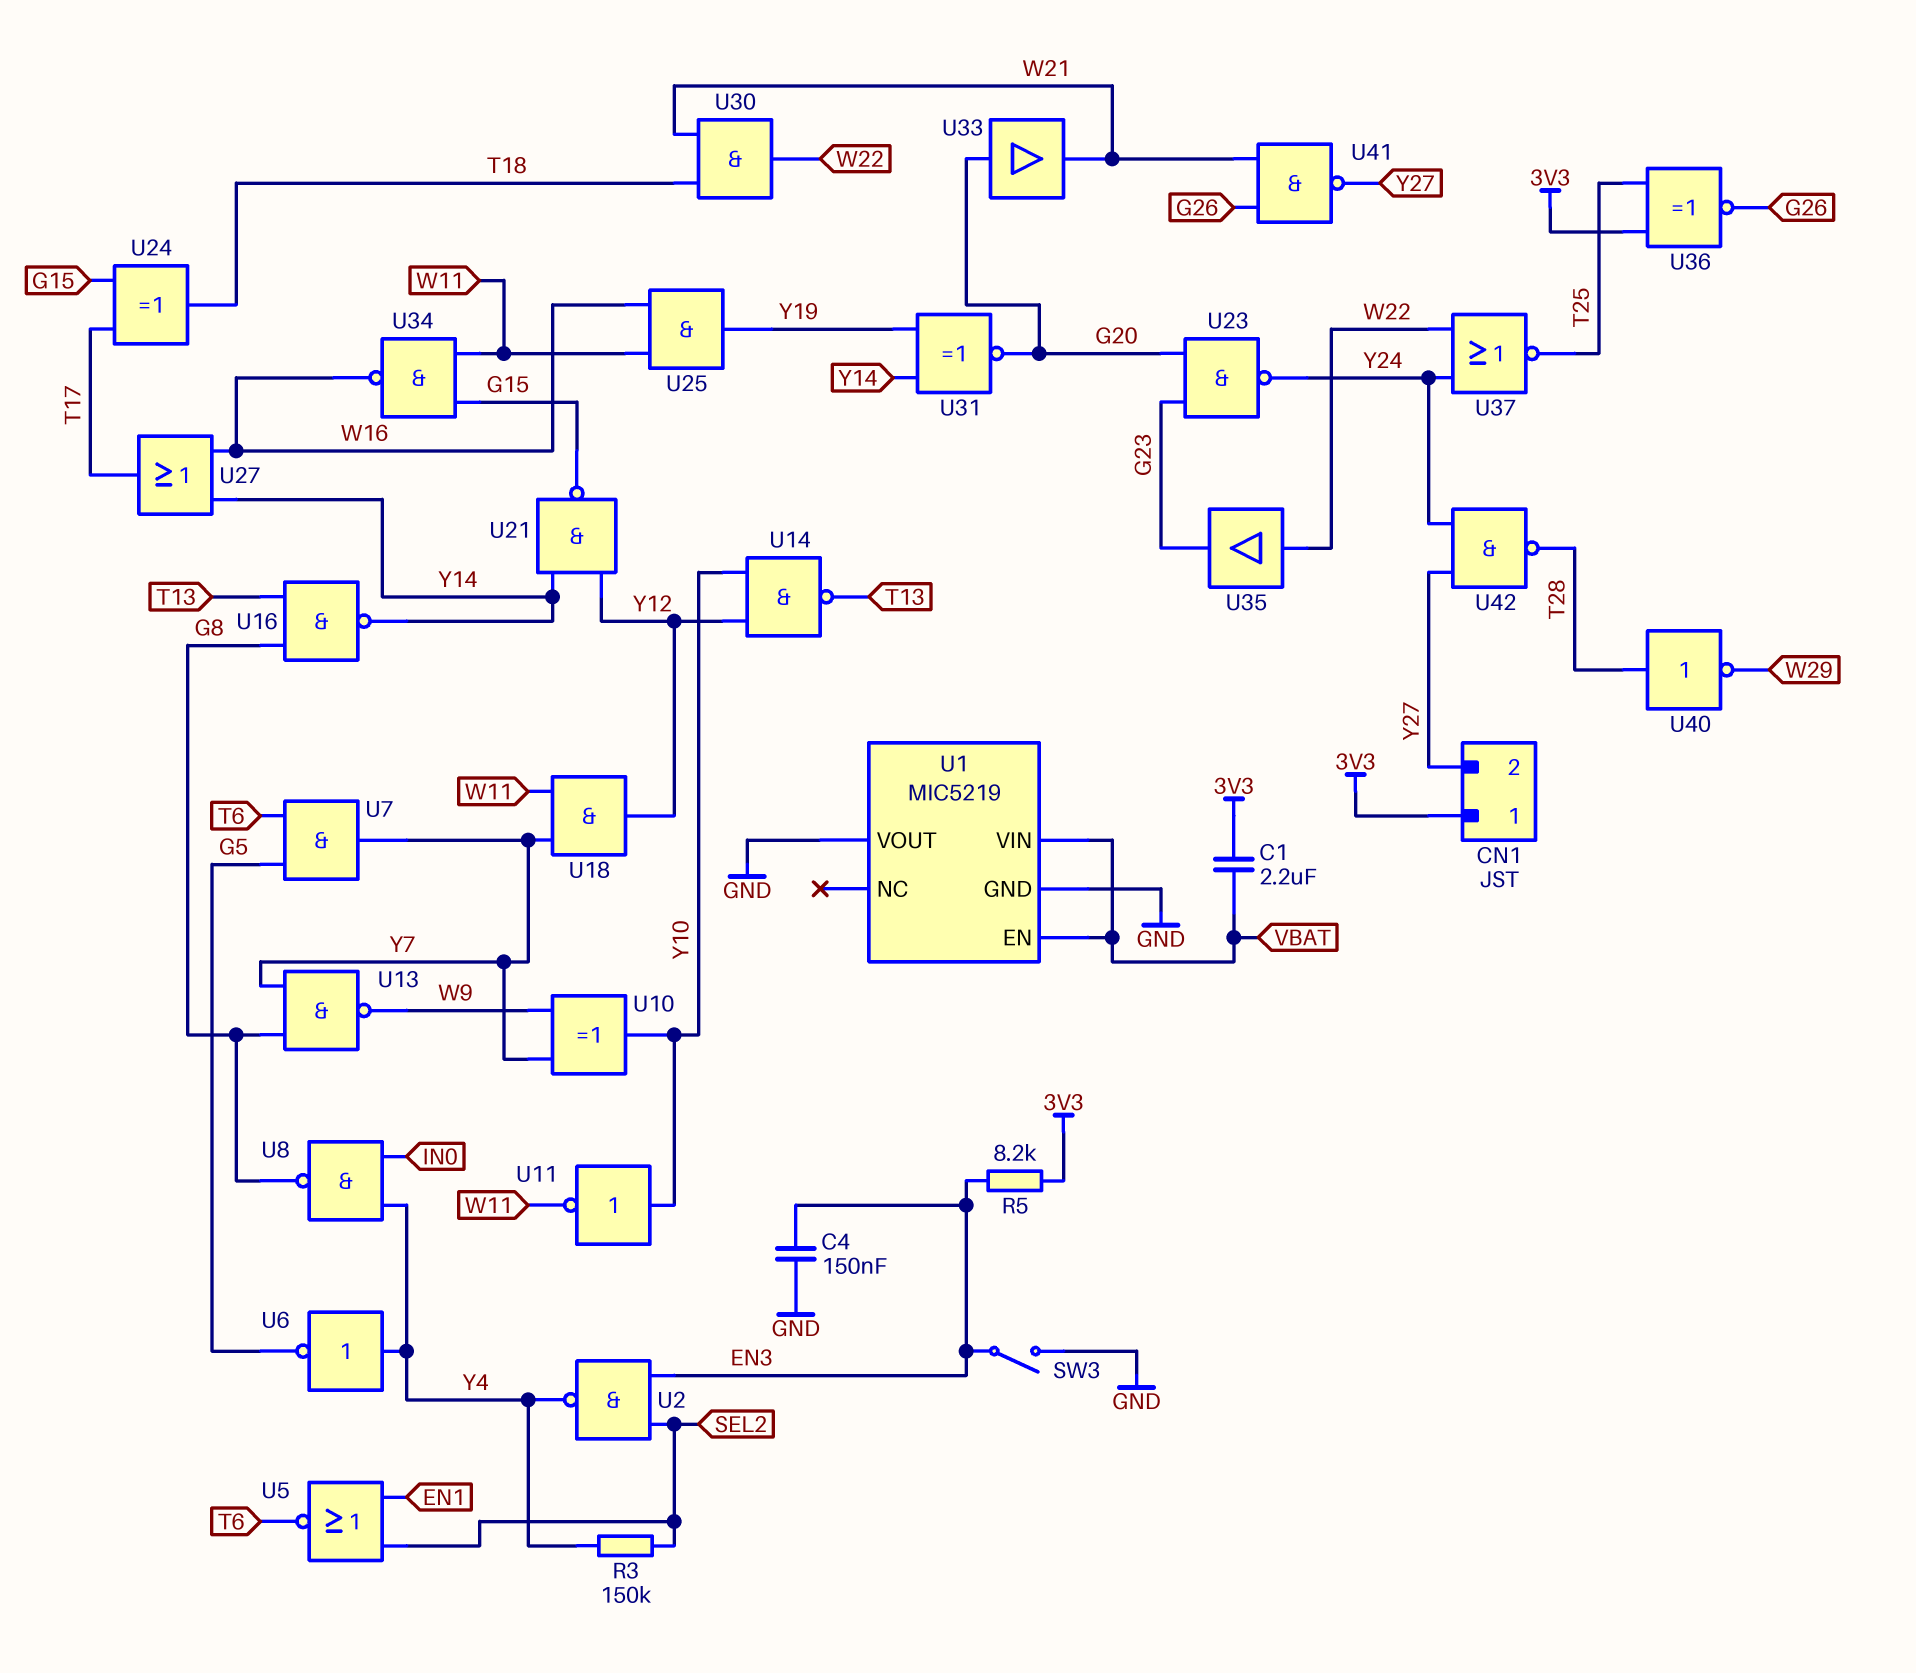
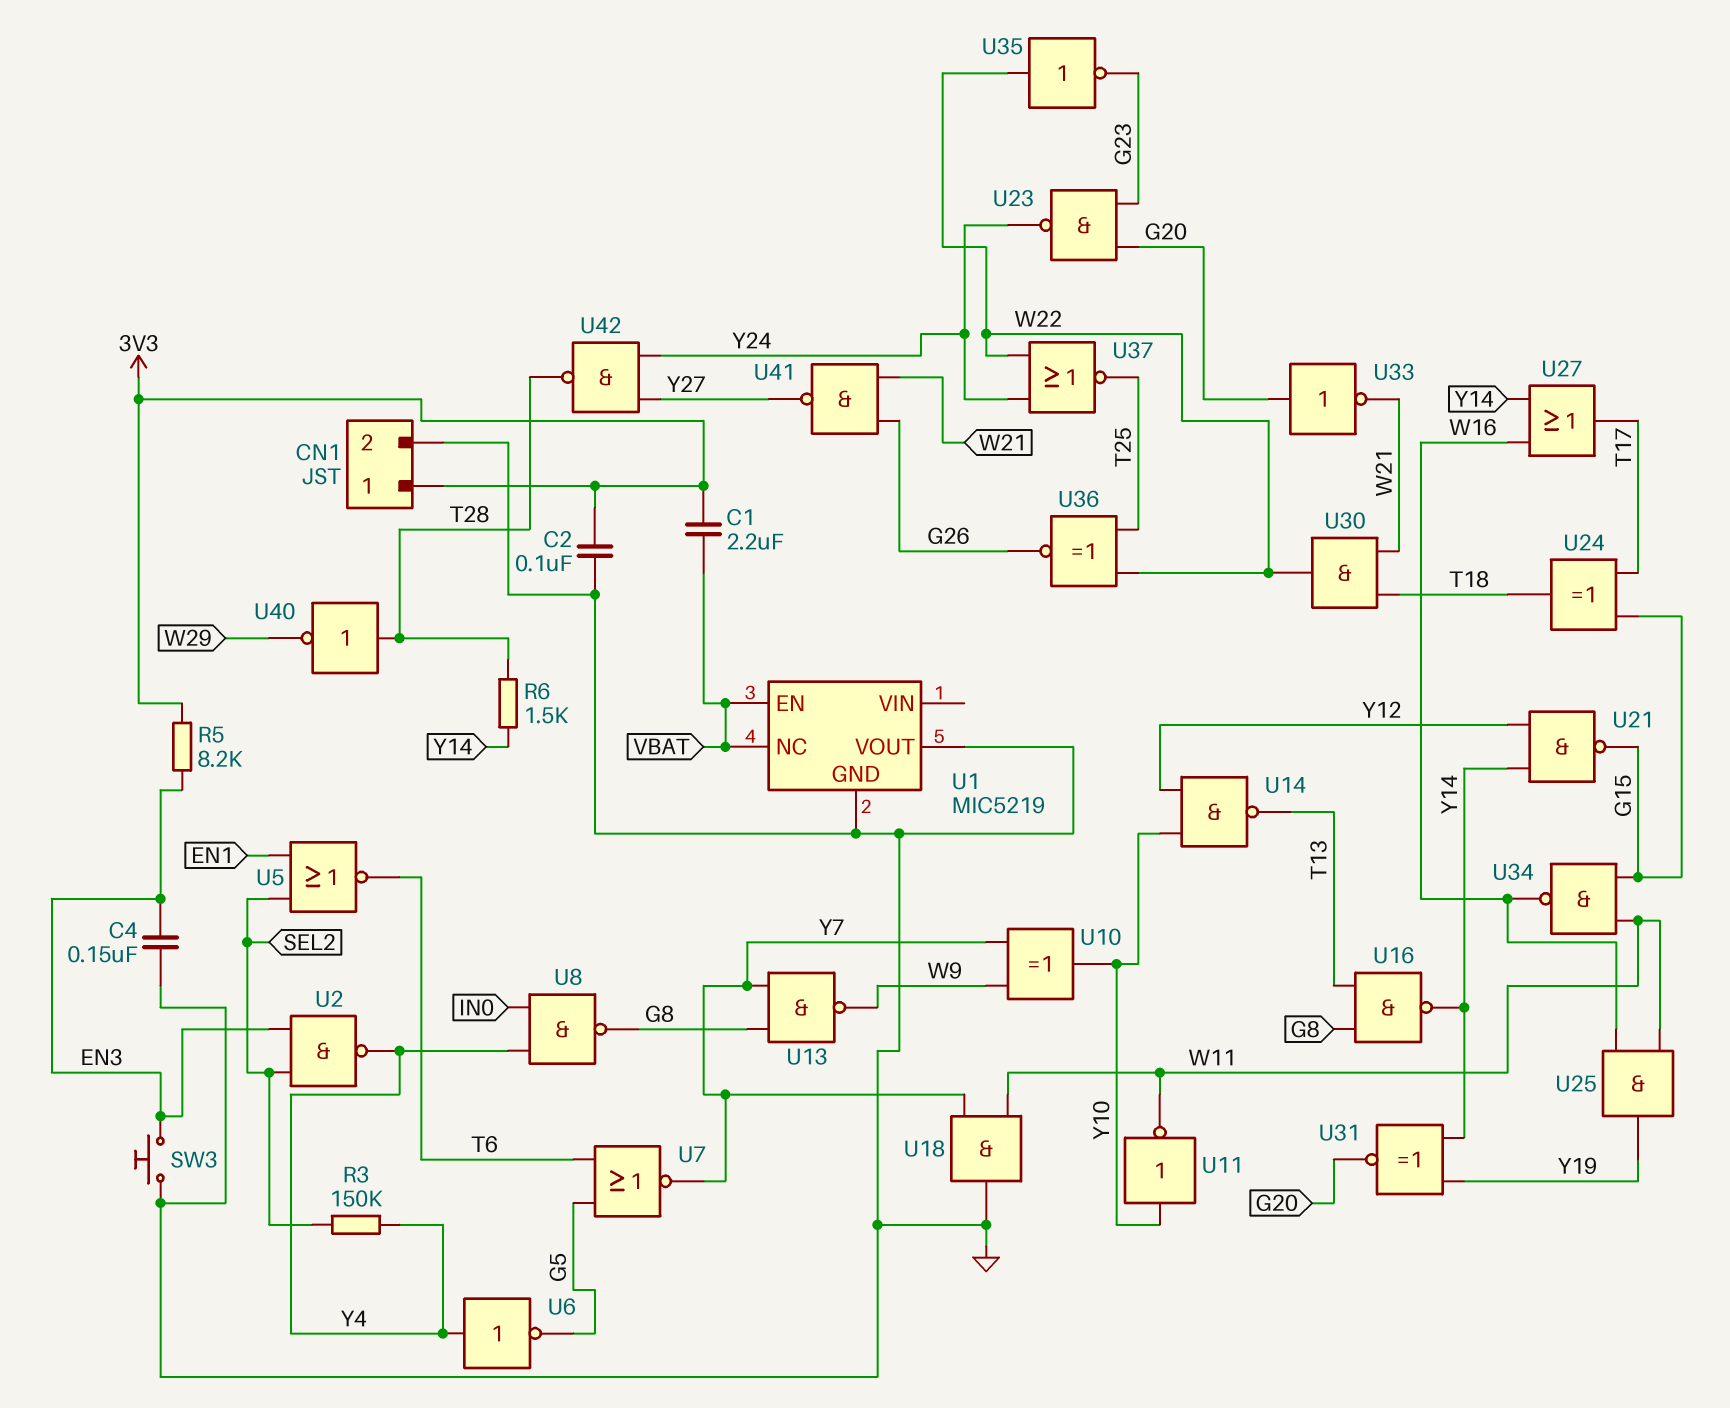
C2: none -> 100nF (3V3, GND)
CN1 pin 2: Y27 -> GND
R6: none -> 1.5k (T28, Y14)
SW3: switch (EN3, GND) -> button (EN3, GND)
U1 pin NC: none -> VBAT
U1 pin VIN: VBAT -> none
U7: AND (in G5, in T6, out Y7) -> NOR (in G5, in T6, out Y7)
U18: AND (in W11, in Y7, out Y12) -> AND (in W11, in Y7, out GND)
U33: buffer (in G20, out W21) -> NOT (in G20, out W21)
U35: buffer (in W22, out G23) -> NOT (in W22, out G23)
U36: XNOR (in 3V3, in T25, out G26) -> XNOR (in T25, in W22, out G26)

